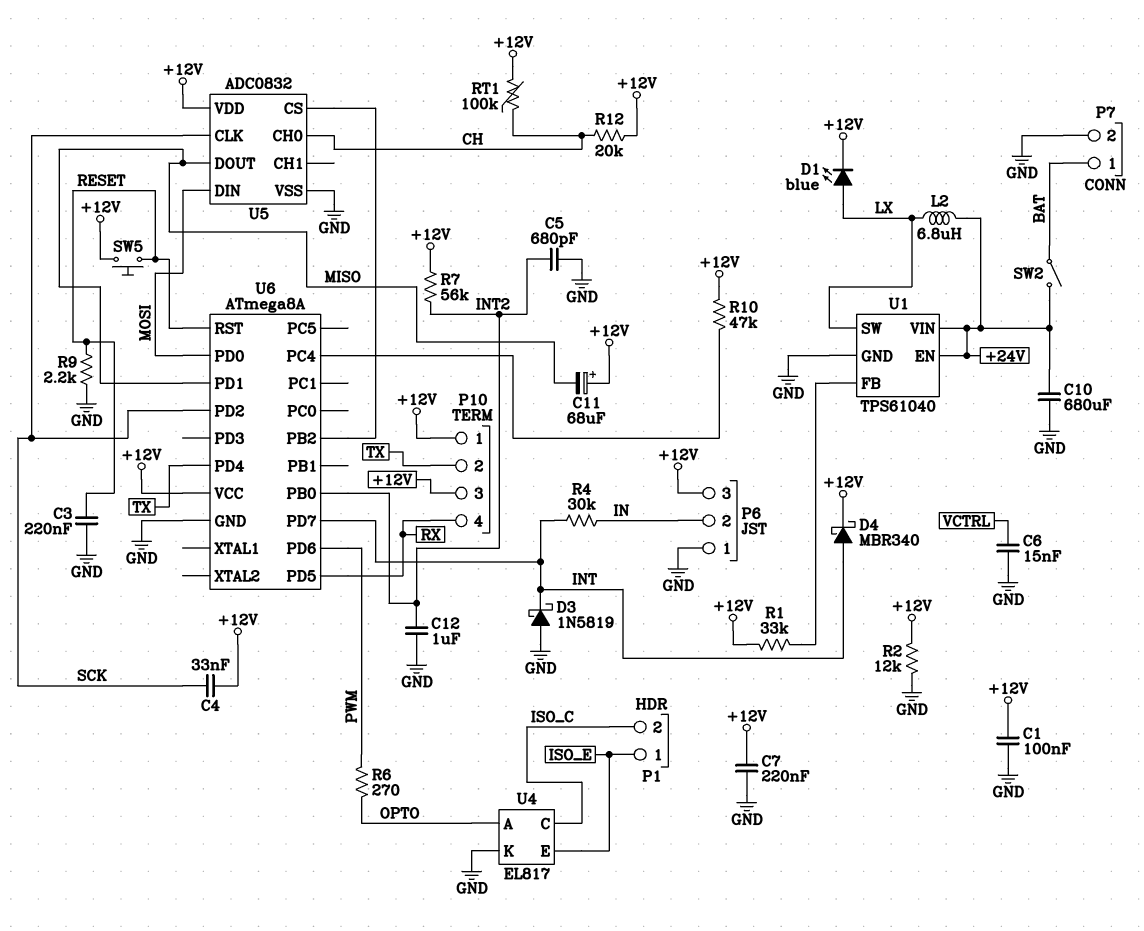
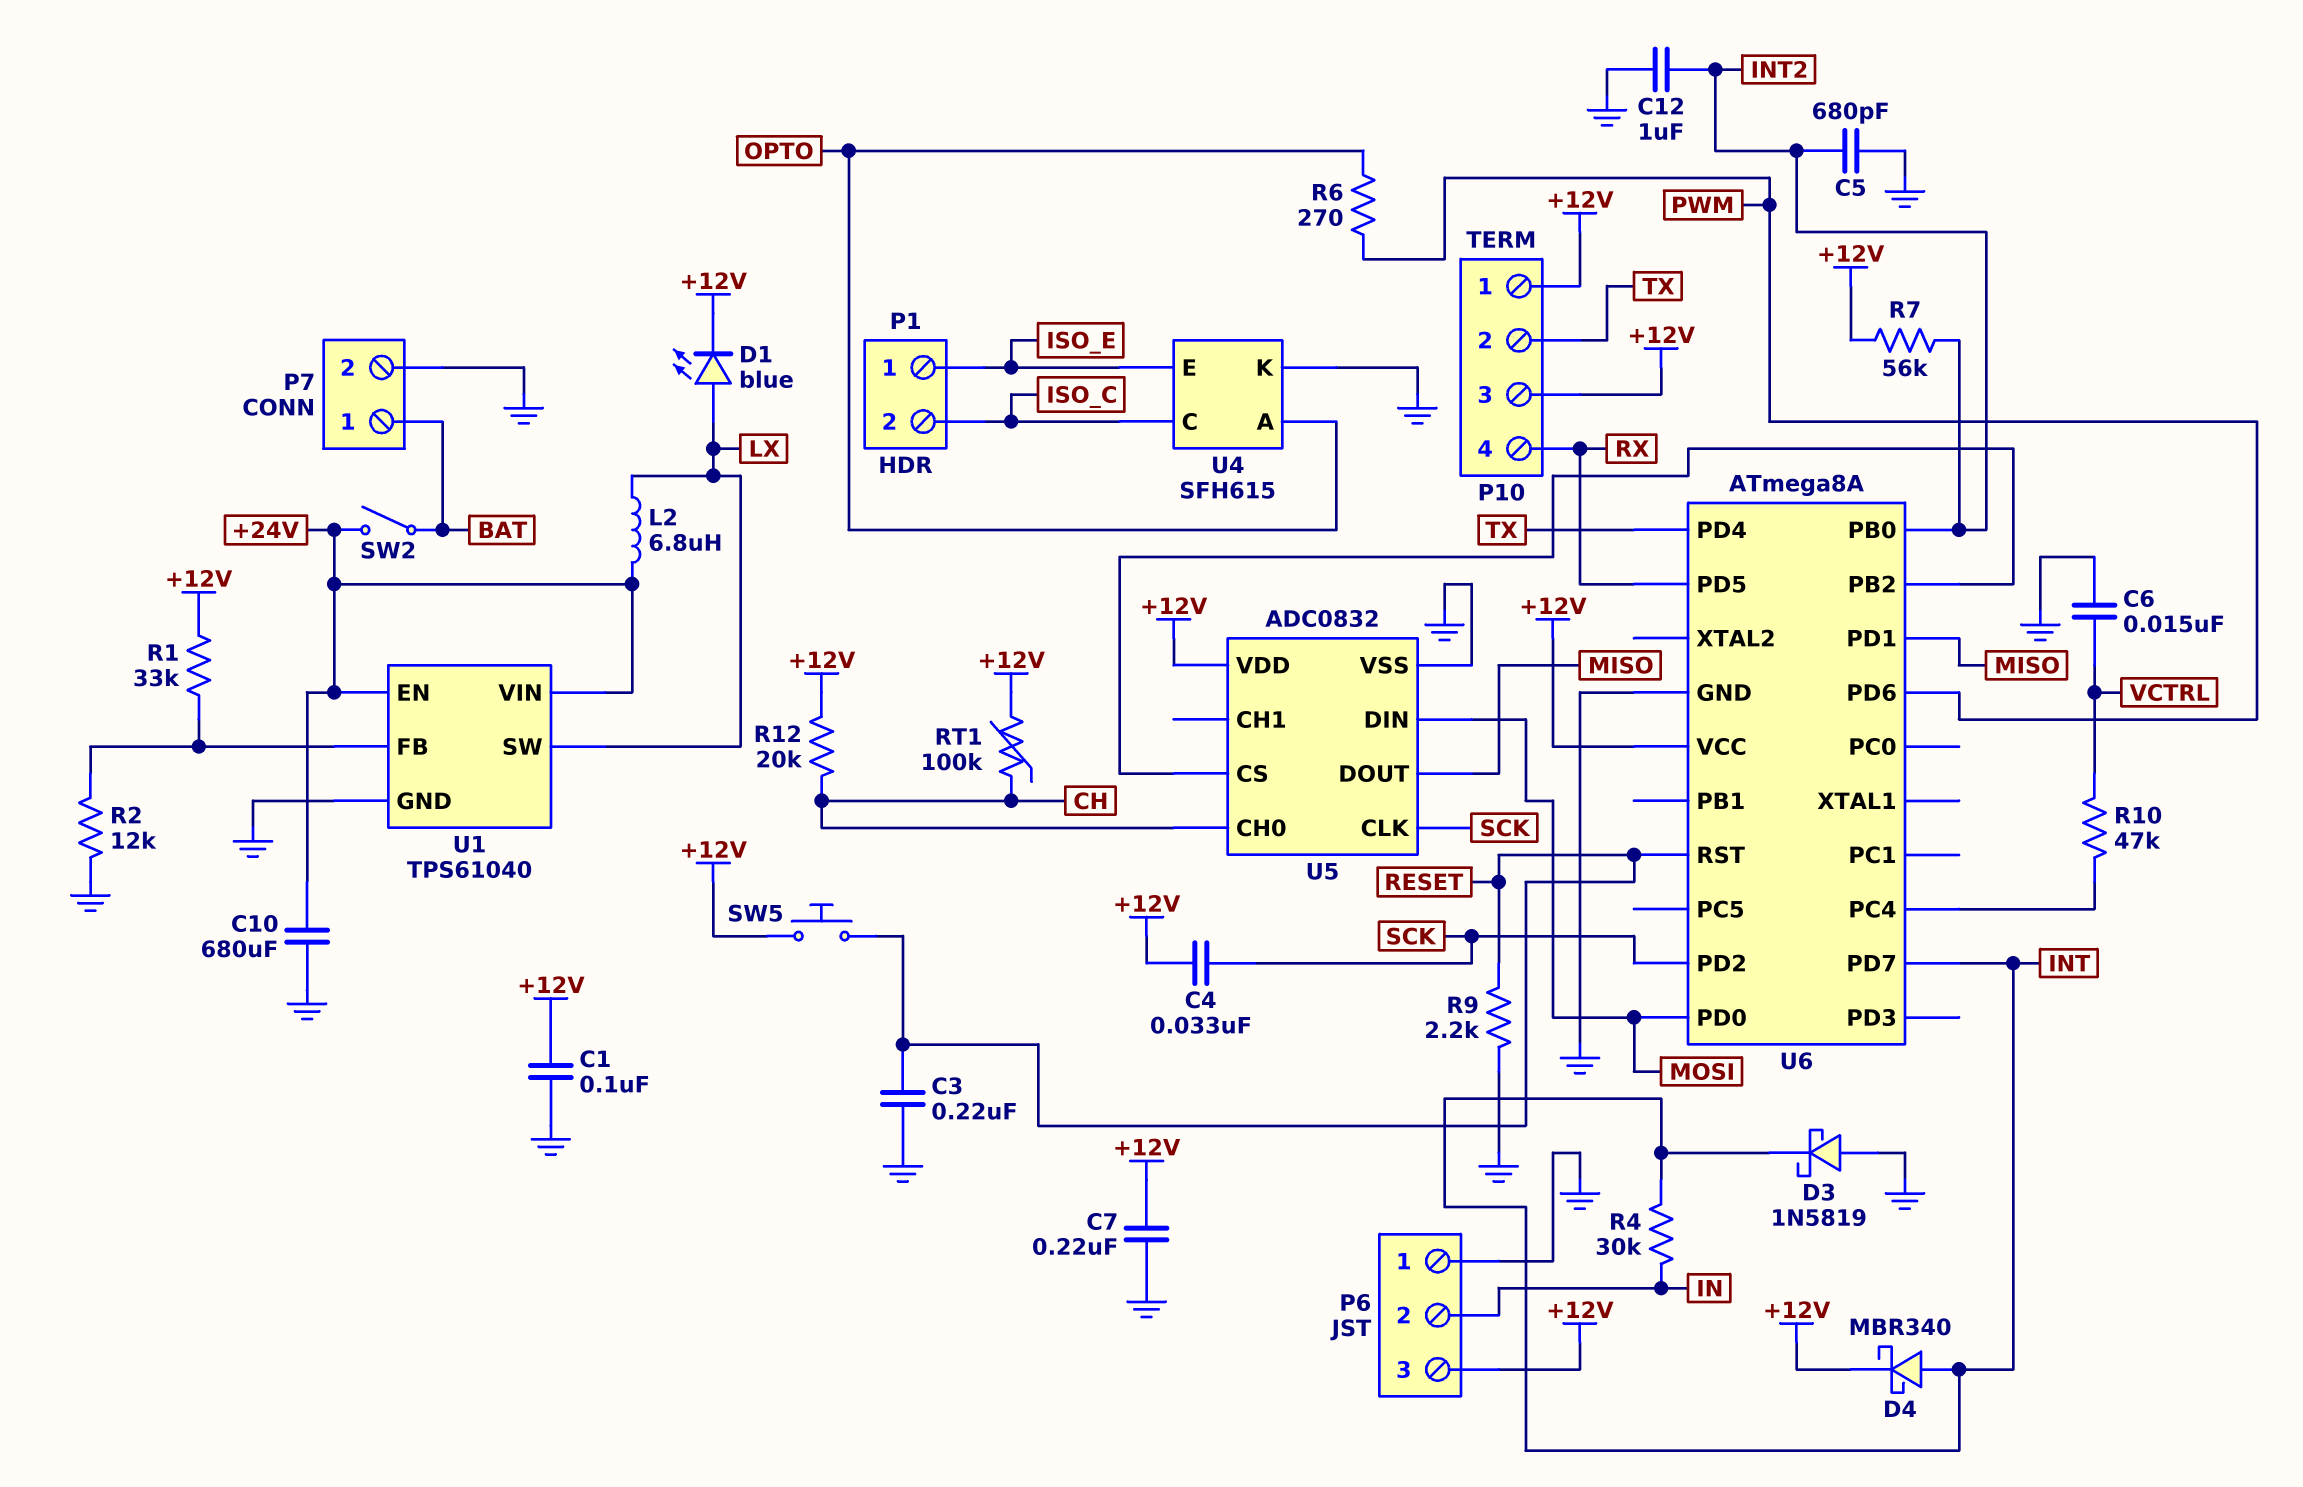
C11: 68uF (plus +12V, minus MISO) -> none
R2: 12k (+12V, GND) -> 12k (GND, U1/FB)
R10: 47k (+12V, U6/PC4) -> 47k (U6/PC4, VCTRL)
U4: EL817 -> SFH615

